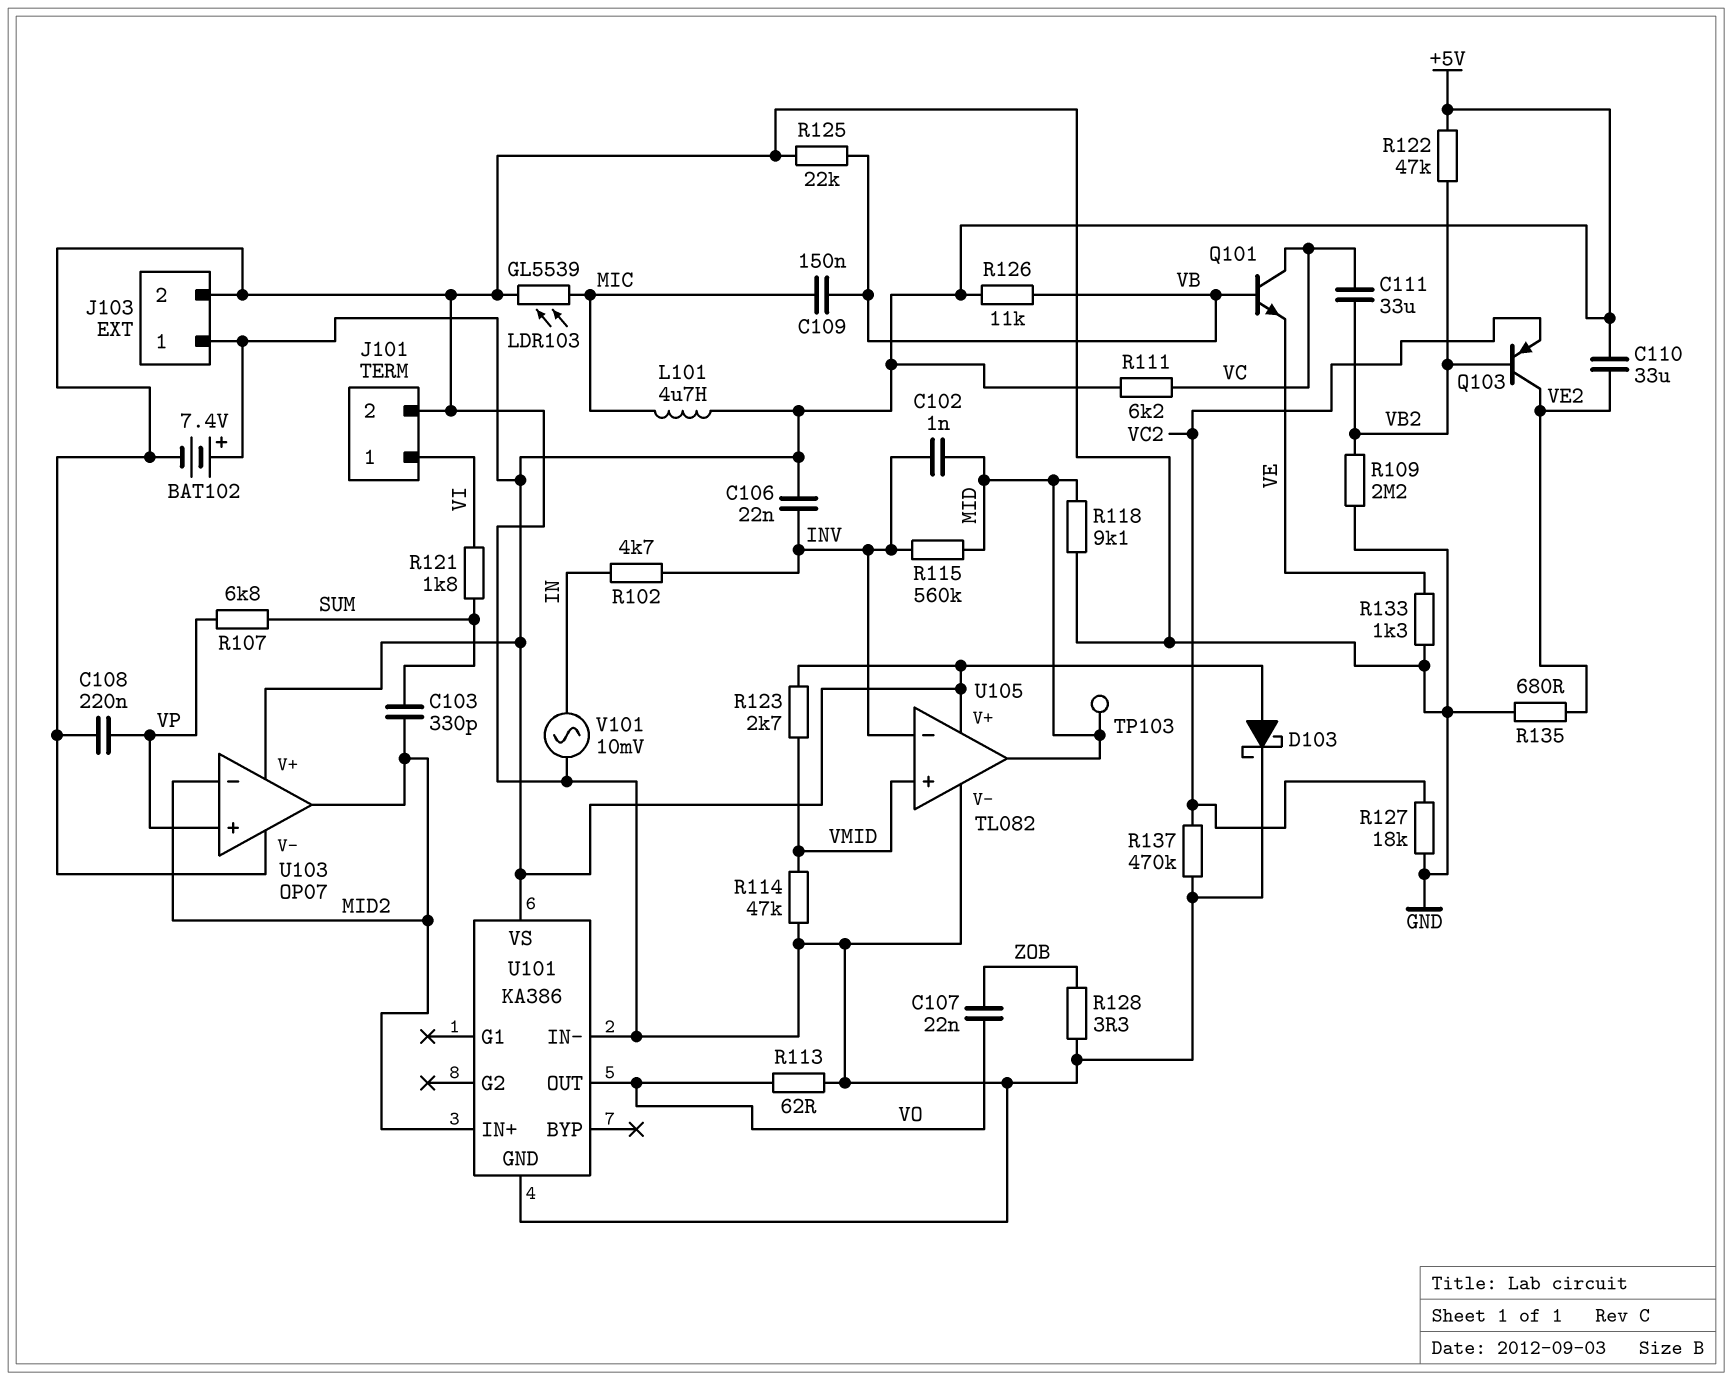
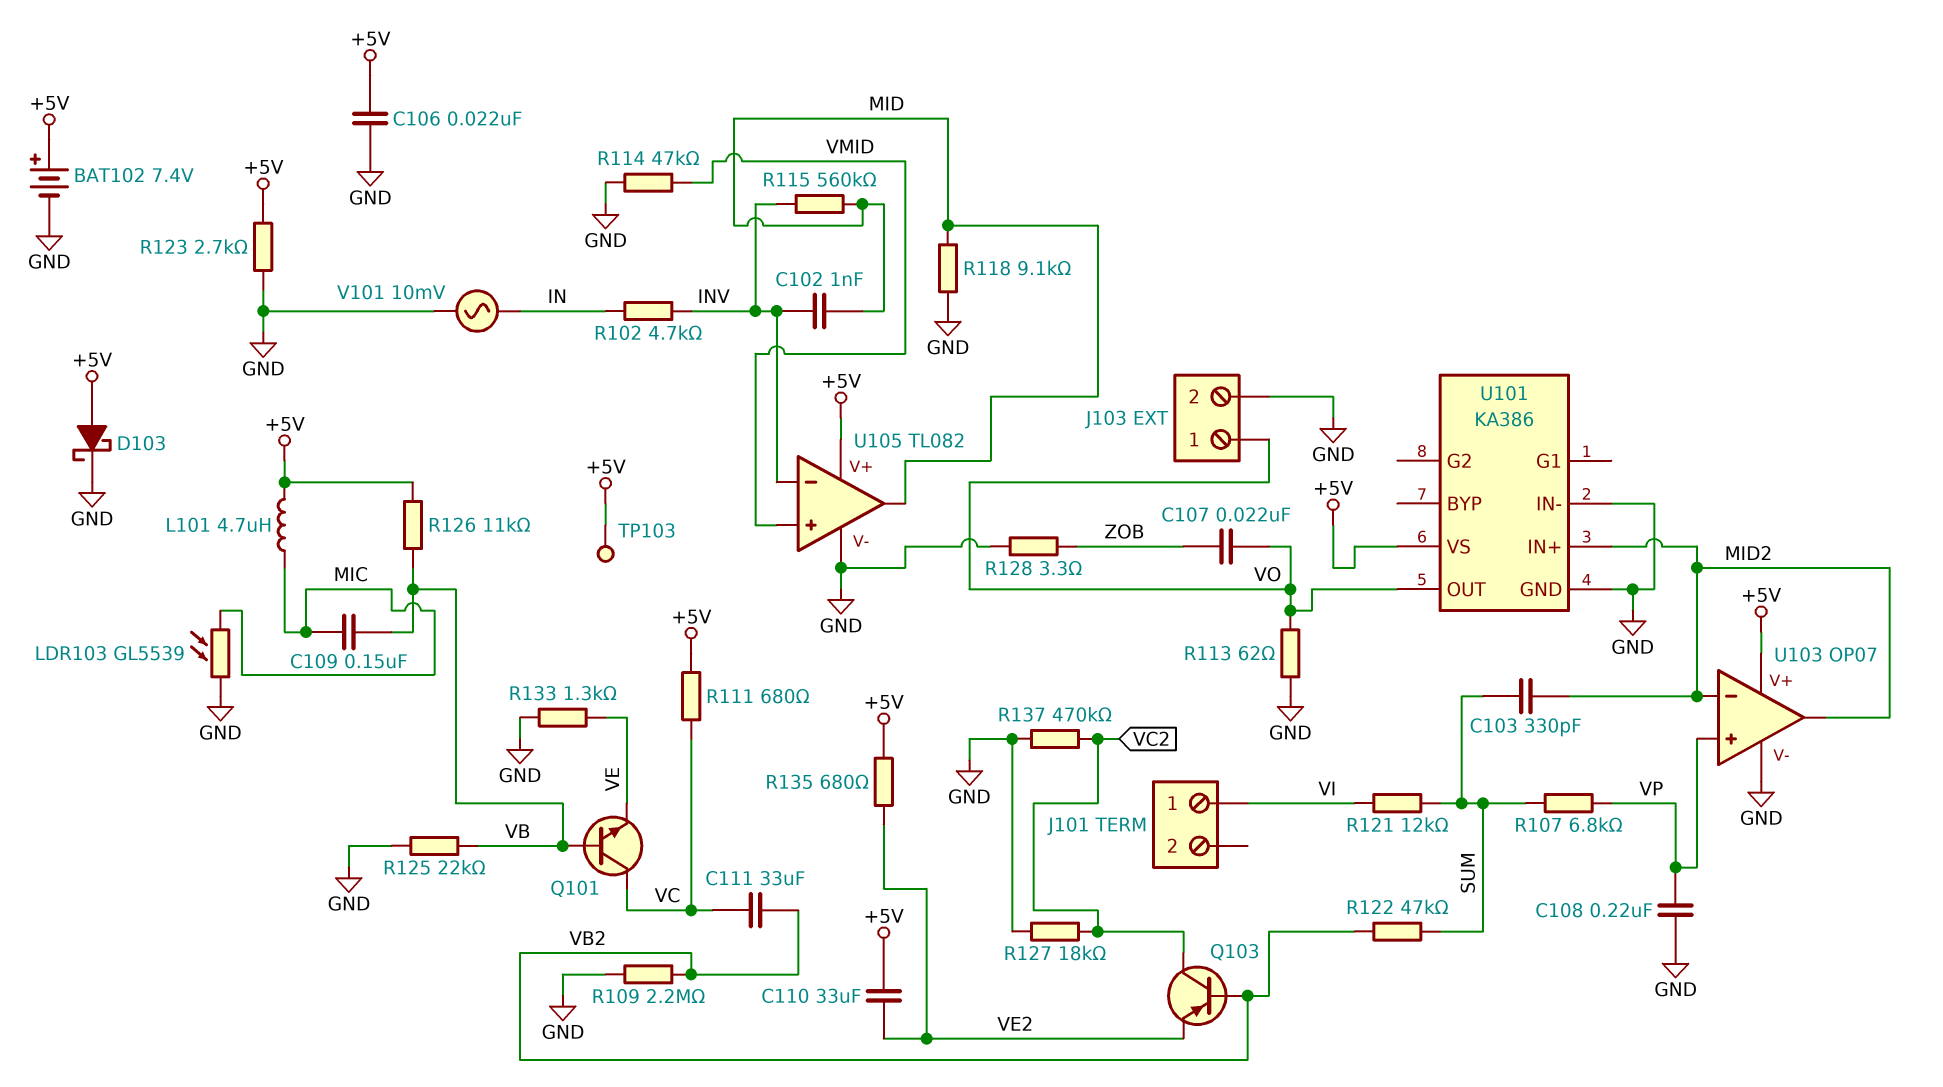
C106: 22nF (+5V, INV) -> 22nF (+5V, GND)
J101 pin 2: GND -> none
J103 pin 1: +5V -> VO
Q103: PNP (B VB2, C VE2, E VC2) -> PNP (B VB2, C VC2, E VE2)
R111: 6.2k (+5V, VC) -> 680 (+5V, VC)
R121: 1.8k (SUM, VI) -> 12k (SUM, VI)
R122: 47k (+5V, VB2) -> 47k (SUM, VB2)
R123: 2.7k (+5V, VMID) -> 2.7k (+5V, GND)
R135: 680 (GND, VE2) -> 680 (+5V, VE2)
TP103: test point (MID) -> test point (+5V)

